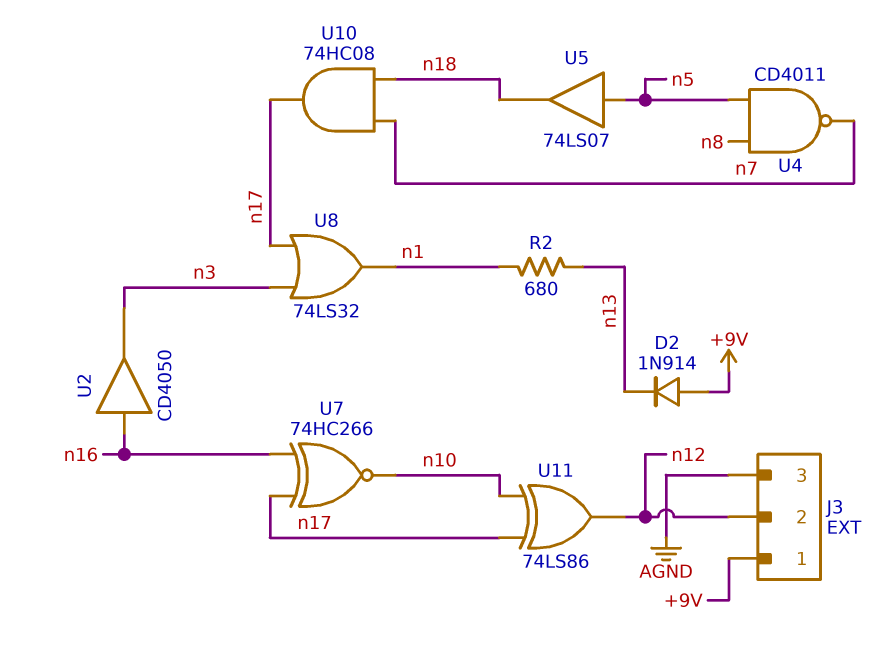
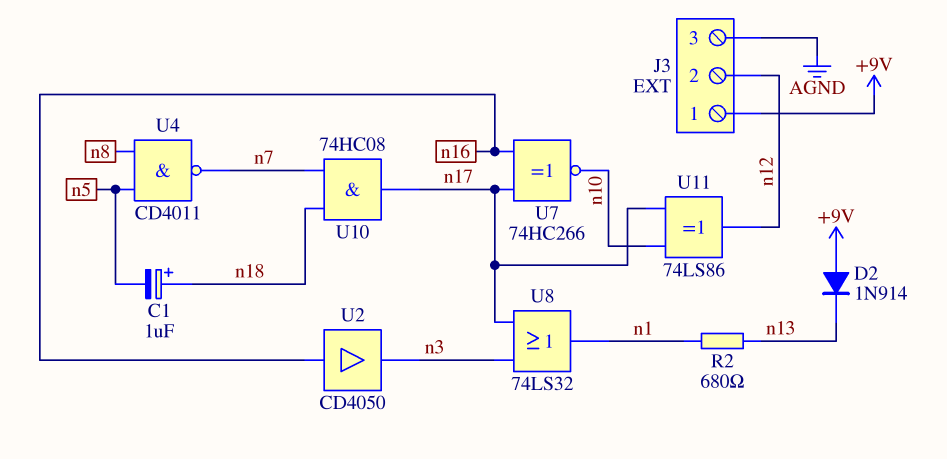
C1: none -> 1uF (plus n18, minus n5)
U5: buffer 74LS07 (in n5, out n18) -> none

